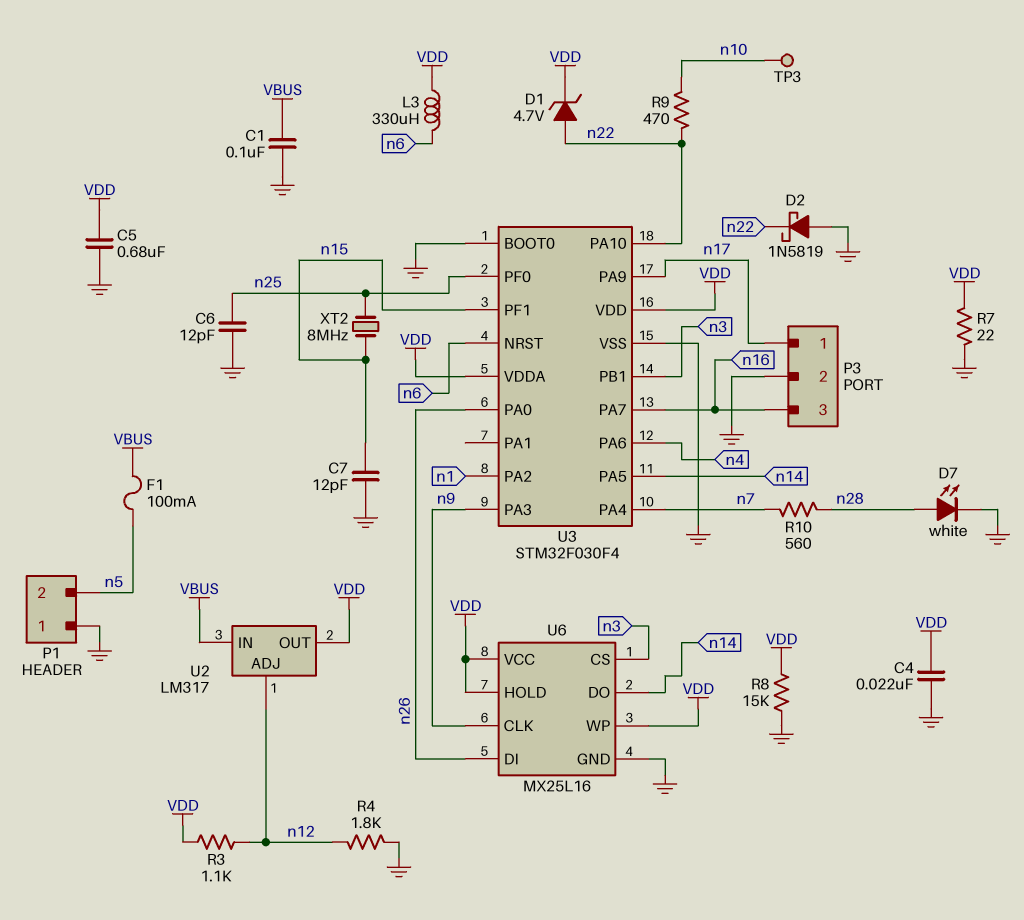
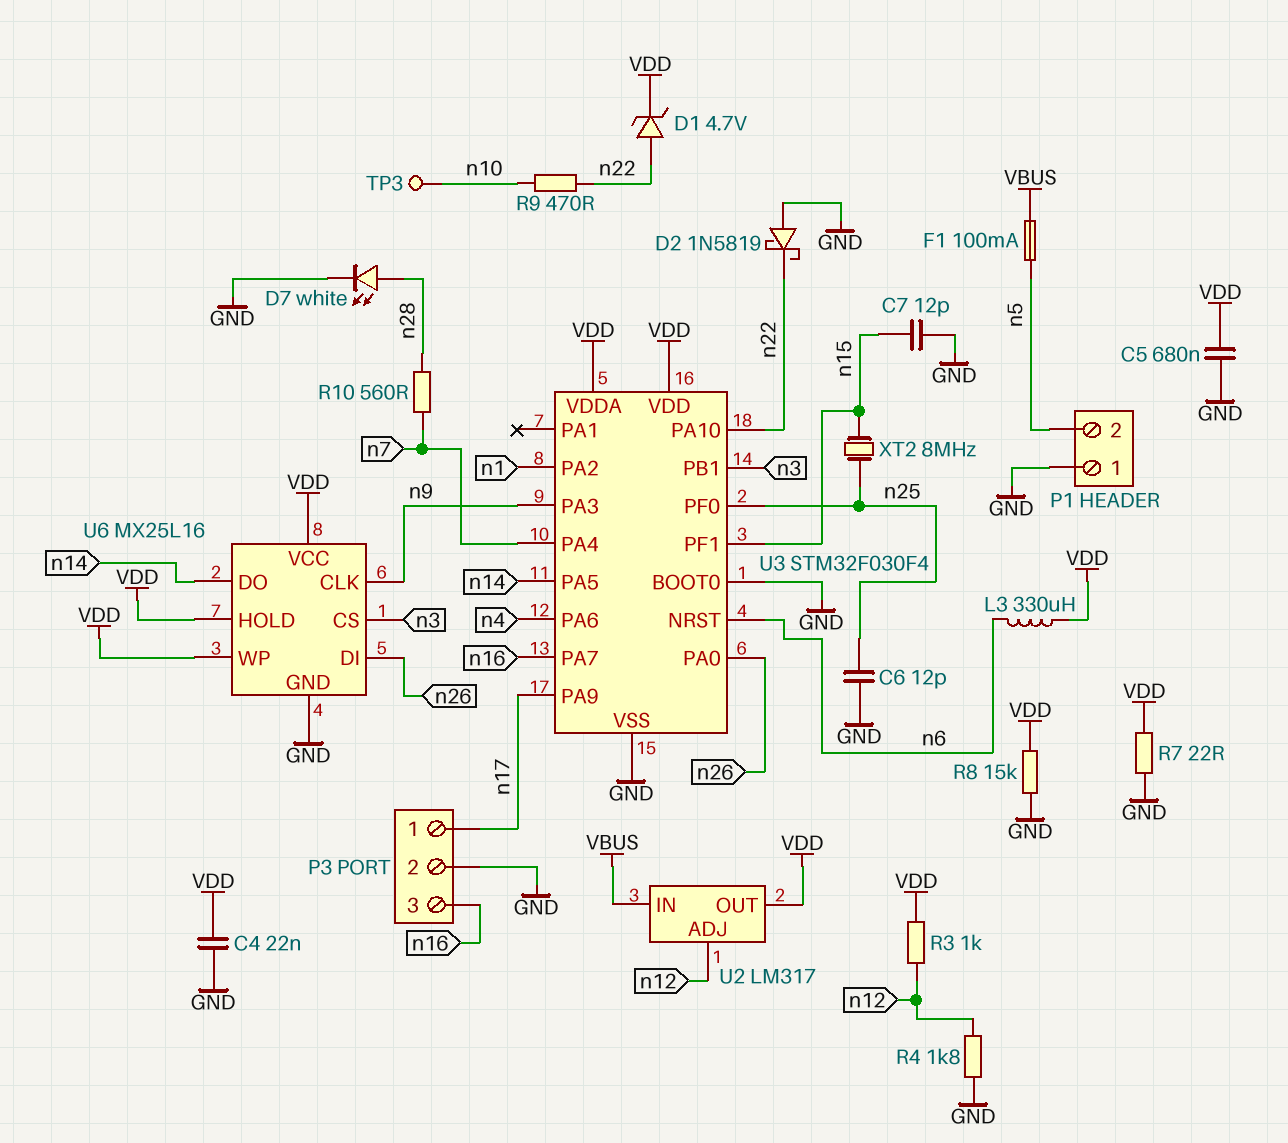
C1: 100nF (GND, VBUS) -> none
R3: 1.1k (VDD, n12) -> 1k (VDD, n12)

